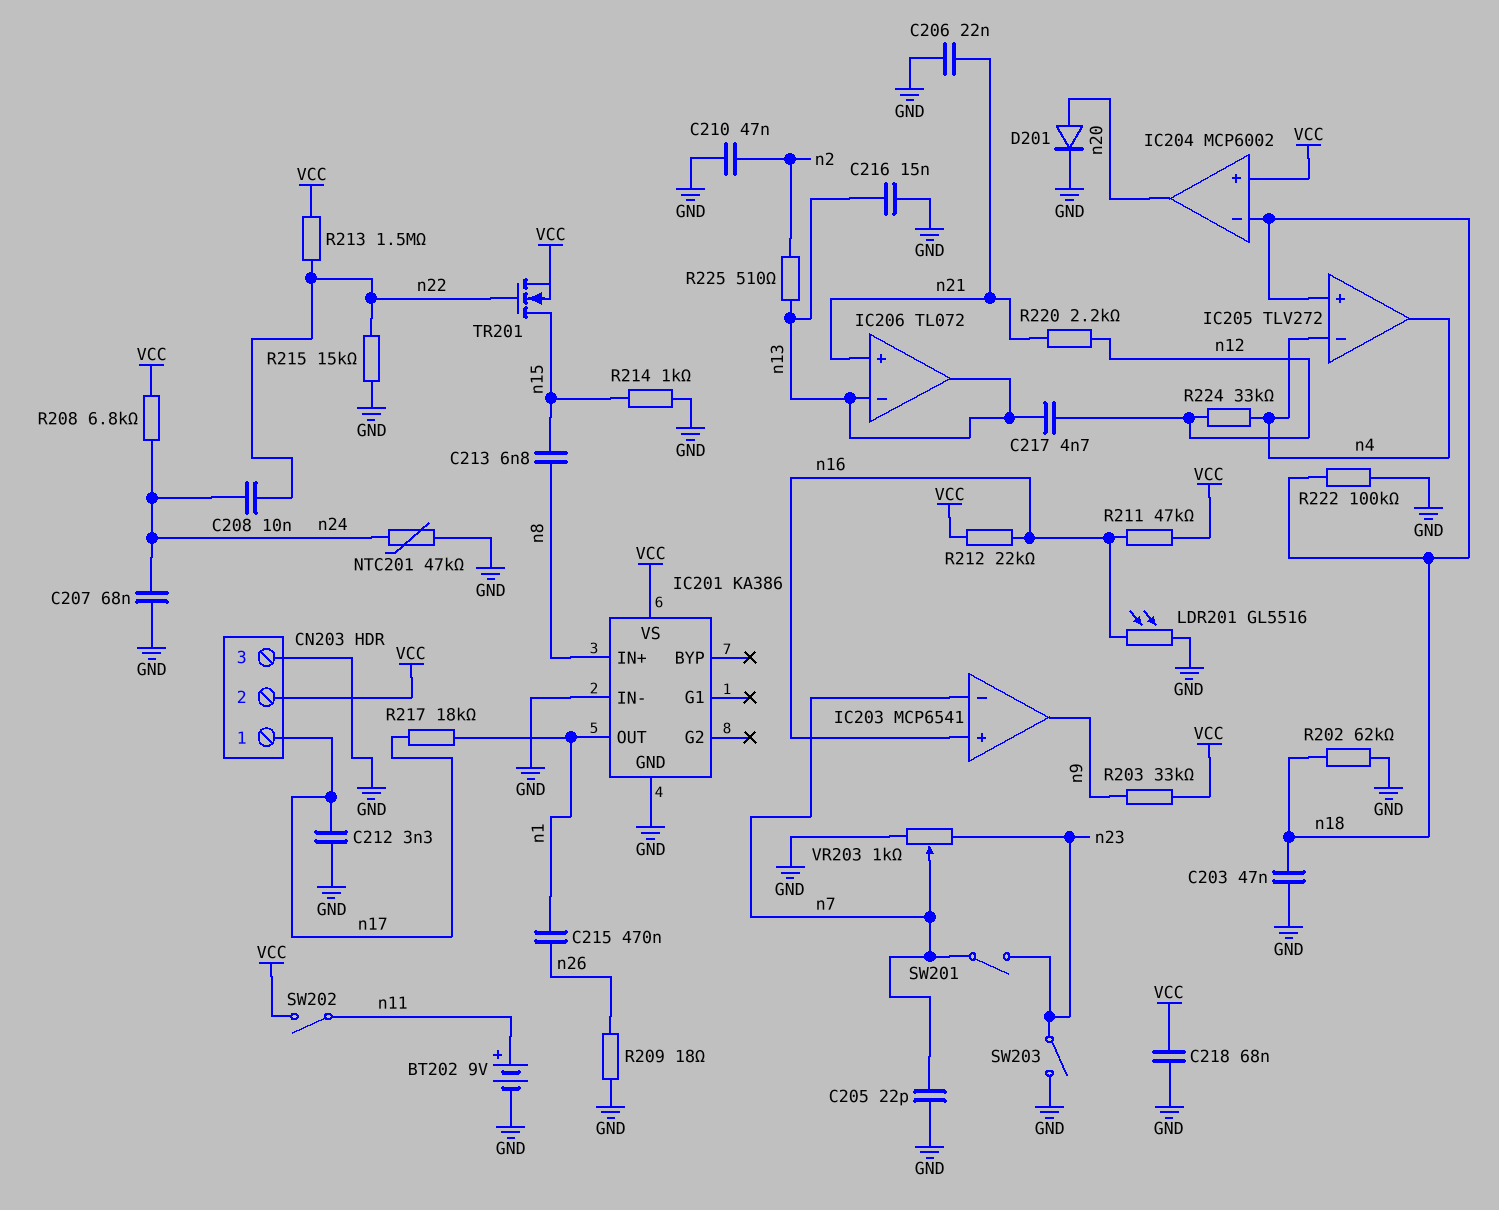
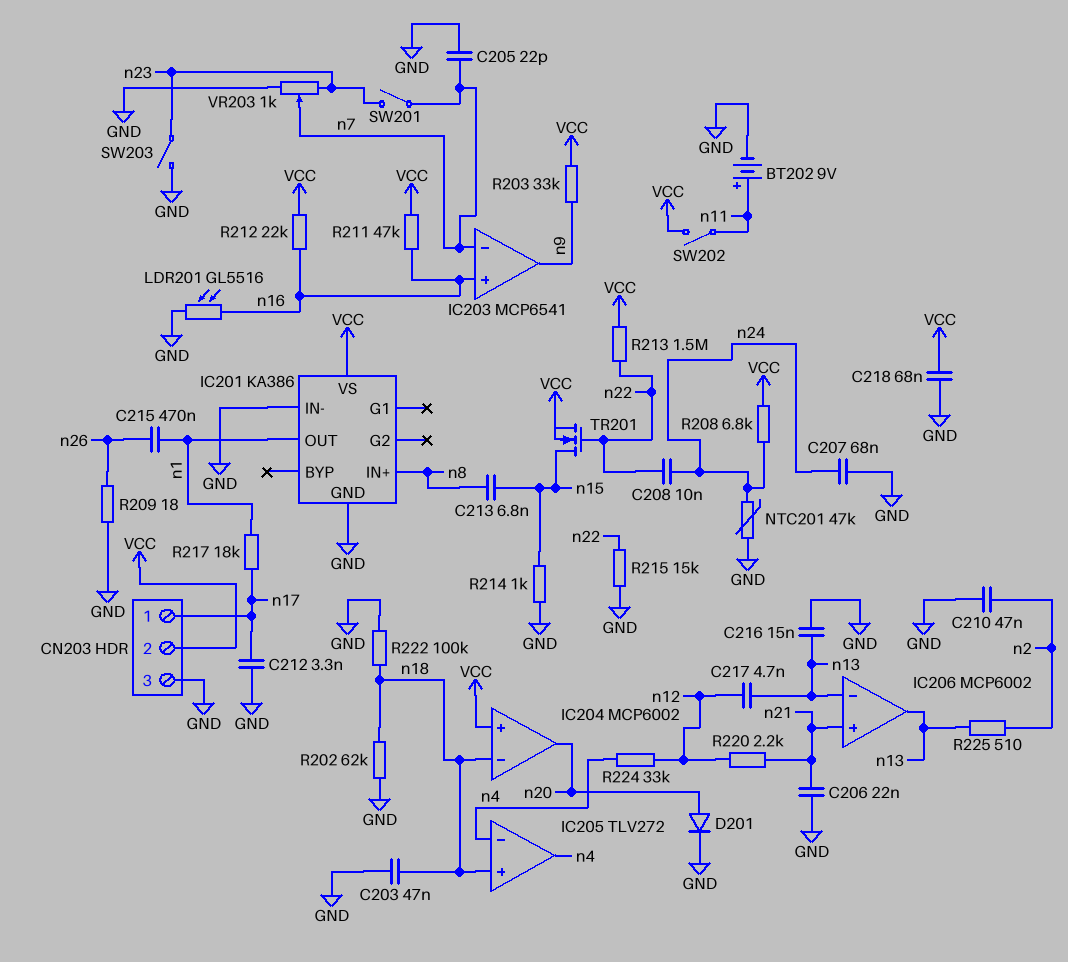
IC206: TL072 -> MCP6002

